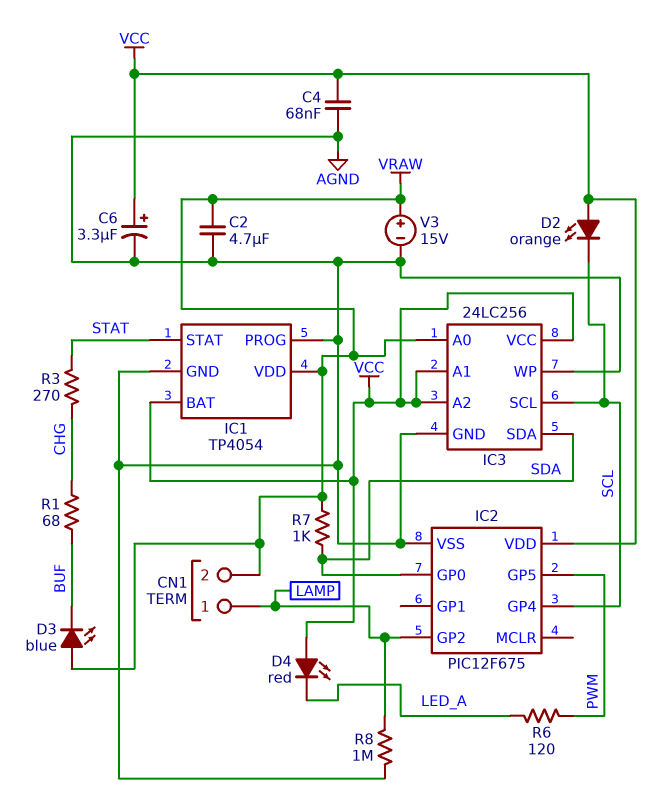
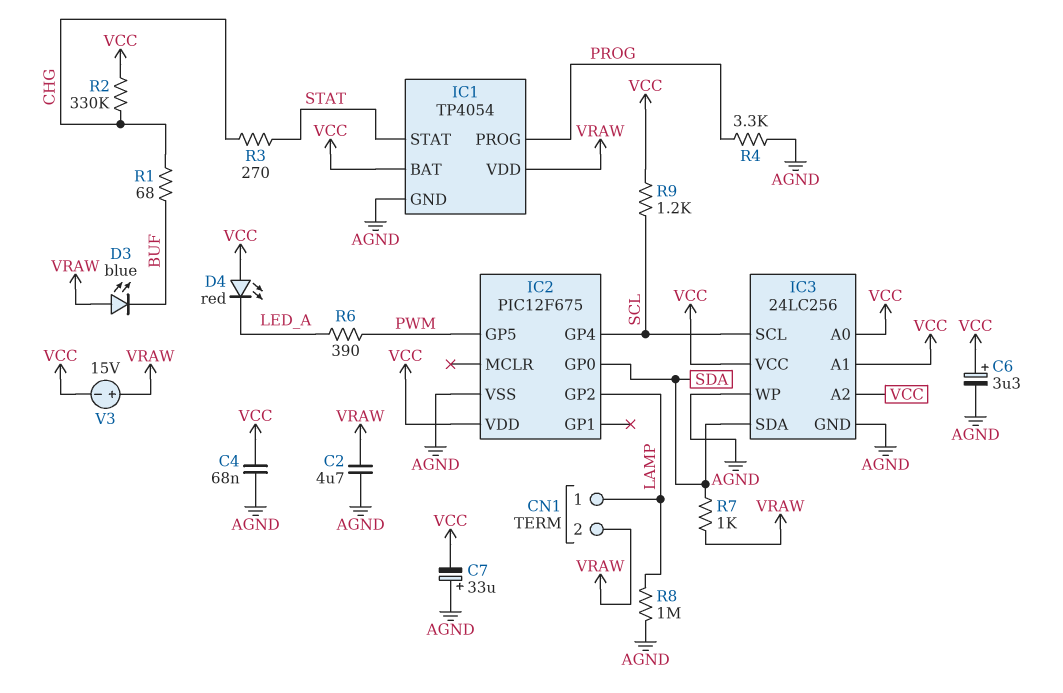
C7: none -> 33uF (plus AGND, minus VCC)
D2: LED orange (A VCC, K SCL) -> none
IC1 pin PROG: AGND -> PROG
IC3 pin A0: VRAW -> VCC
R2: none -> 330k (CHG, VCC)
R4: none -> 3.3k (AGND, PROG)
R6: 120 (LED_A, PWM) -> 390 (LED_A, PWM)
R9: none -> 1.2k (SCL, VCC)
V3: 15V (plus VRAW, minus AGND) -> 15V (plus VRAW, minus VCC)

